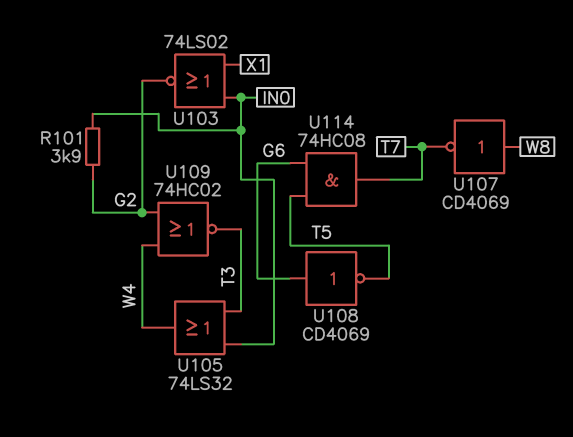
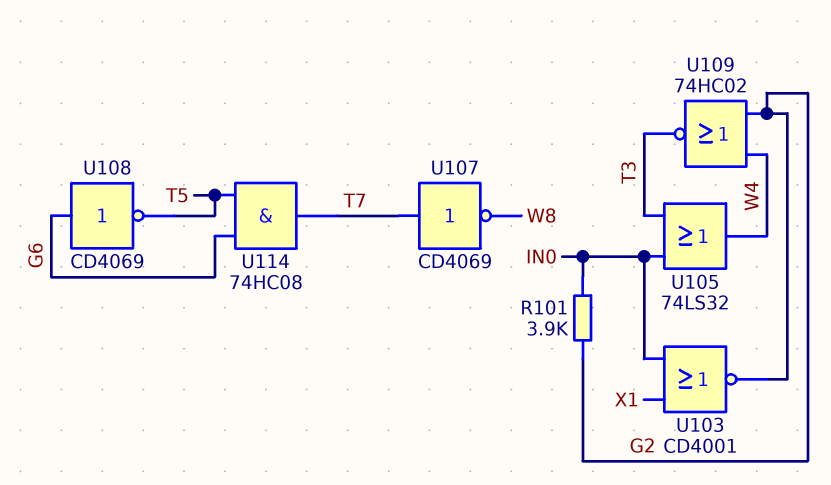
U103: NOR 74LS02 (in IN0, in X1, out G2) -> NOR CD4001 (in IN0, in X1, out G2)
U107: NOT CD4069 (in W8, out T7) -> NOT CD4069 (in T7, out W8)

